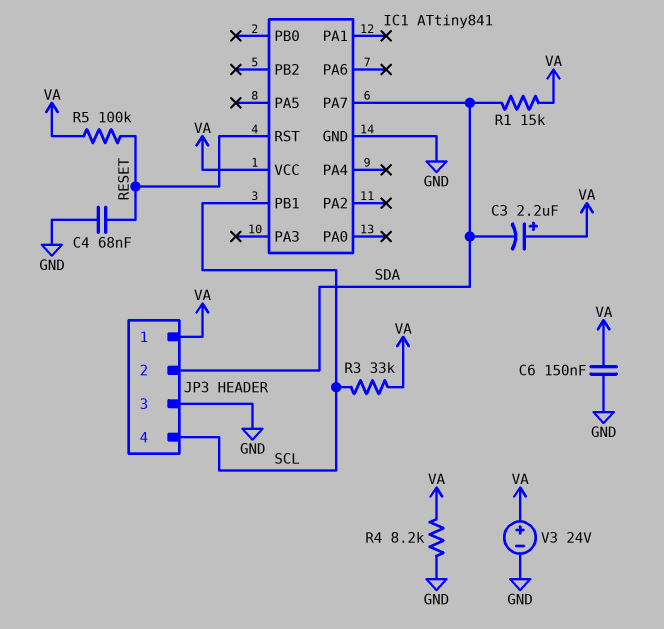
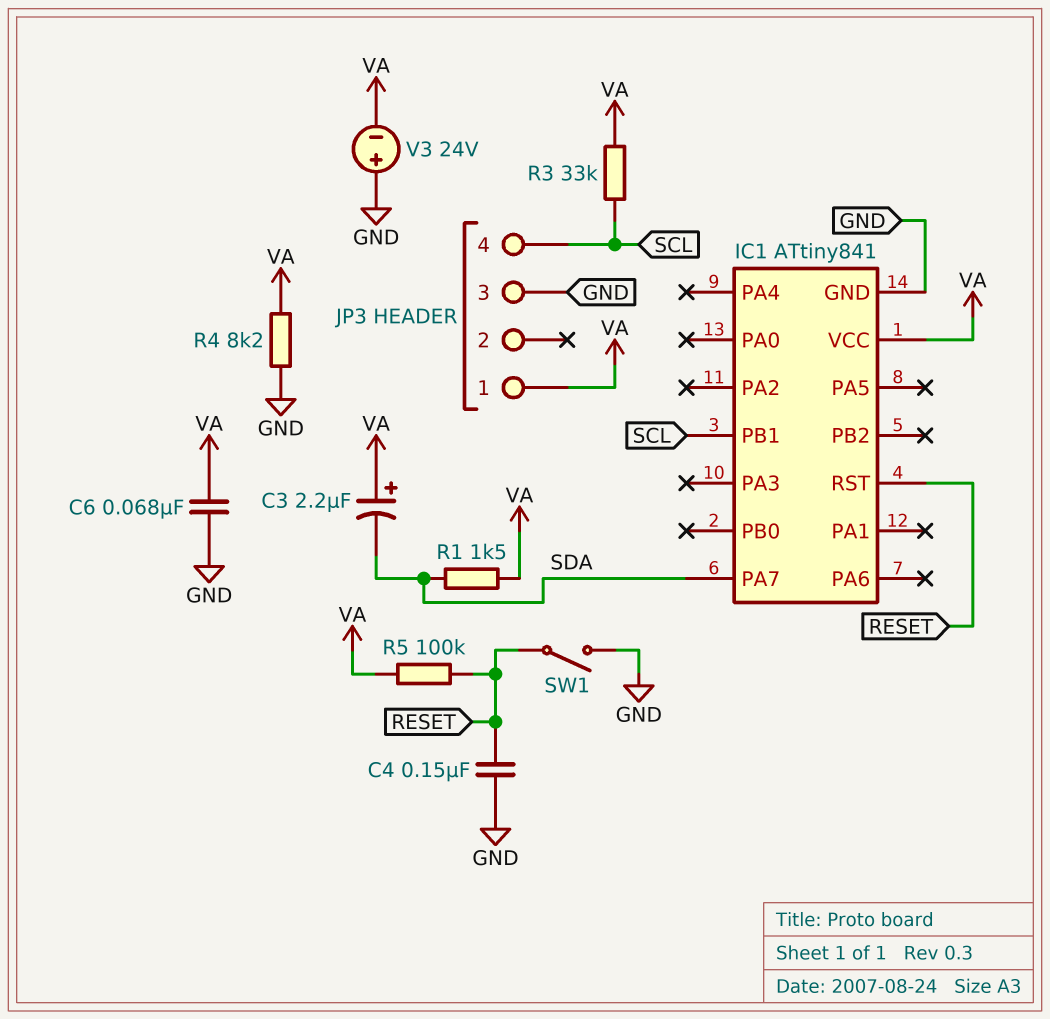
C4: 68nF (GND, RESET) -> 150nF (GND, RESET)
C6: 150nF (GND, VA) -> 68nF (GND, VA)
JP3 pin 2: SDA -> none
R1: 15k (SDA, VA) -> 1.5k (SDA, VA)
SW1: none -> switch (GND, RESET)
V3: 24V (plus VA, minus GND) -> 24V (plus GND, minus VA)

